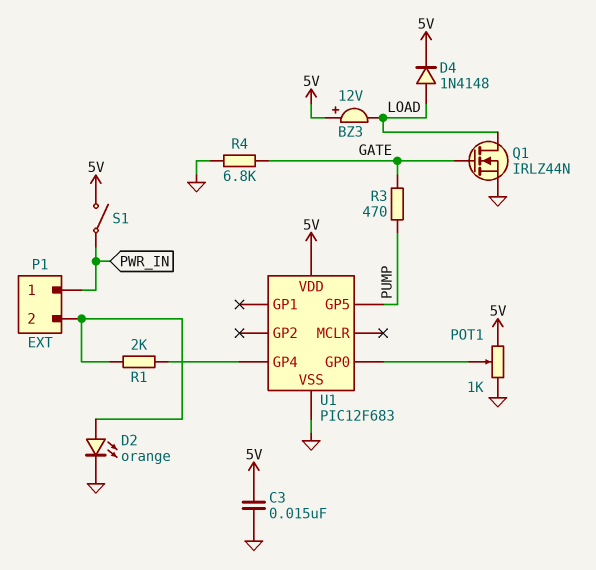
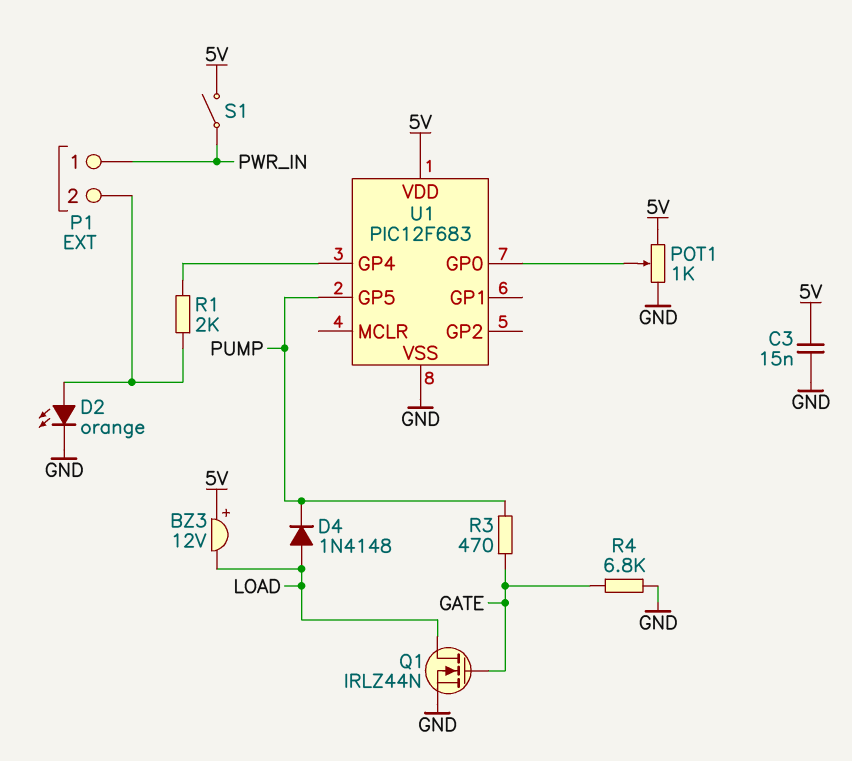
D4: diode 1N4148 (A LOAD, K 5V) -> diode 1N4148 (A LOAD, K PUMP)

